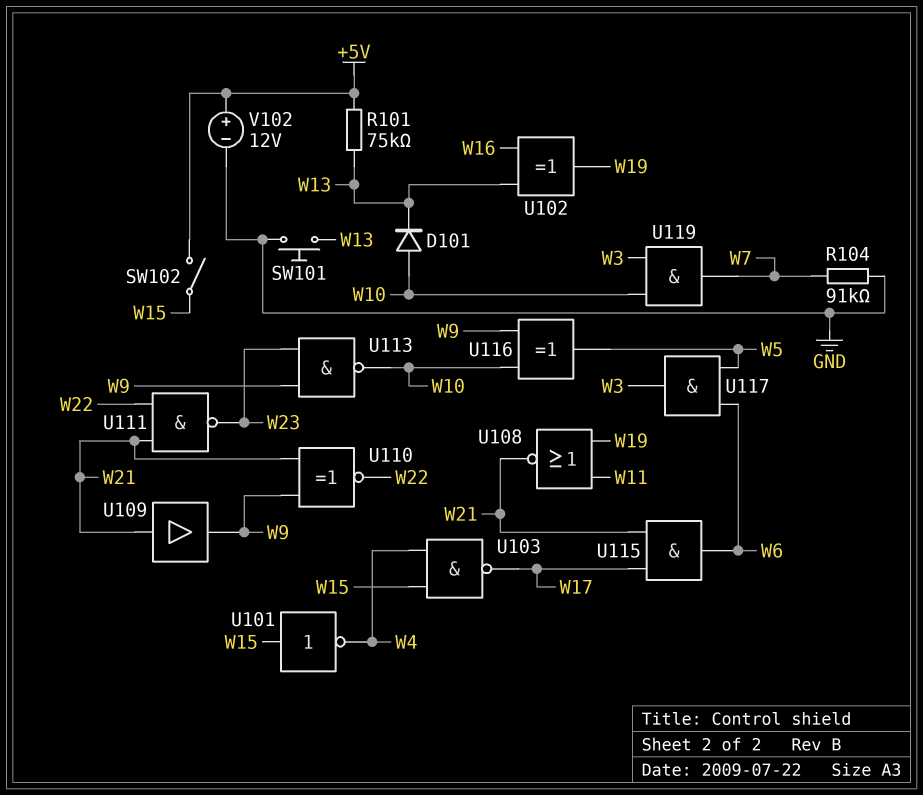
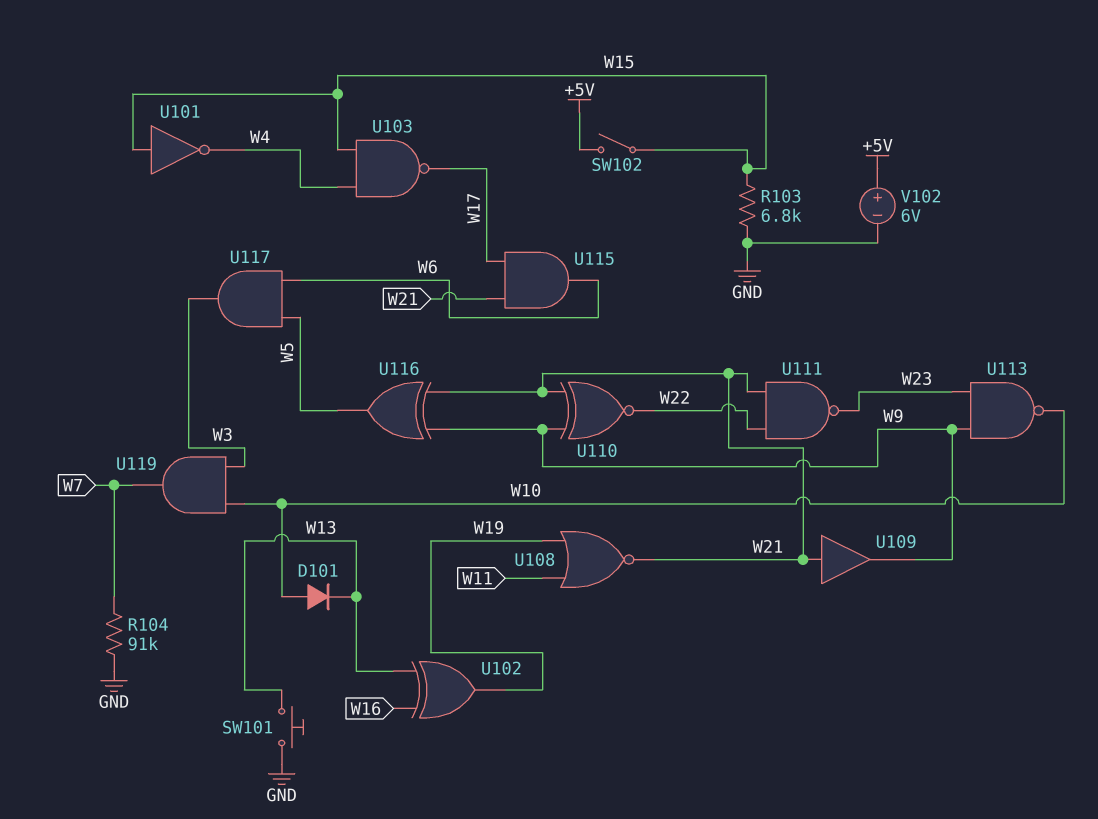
R101: 75k (+5V, W13) -> none
R103: none -> 6.8k (GND, W15)
U116: XOR (in W9, in W10, out W5) -> XOR (in W9, in W21, out W5)
V102: 12V (plus +5V, minus GND) -> 6V (plus +5V, minus GND)

